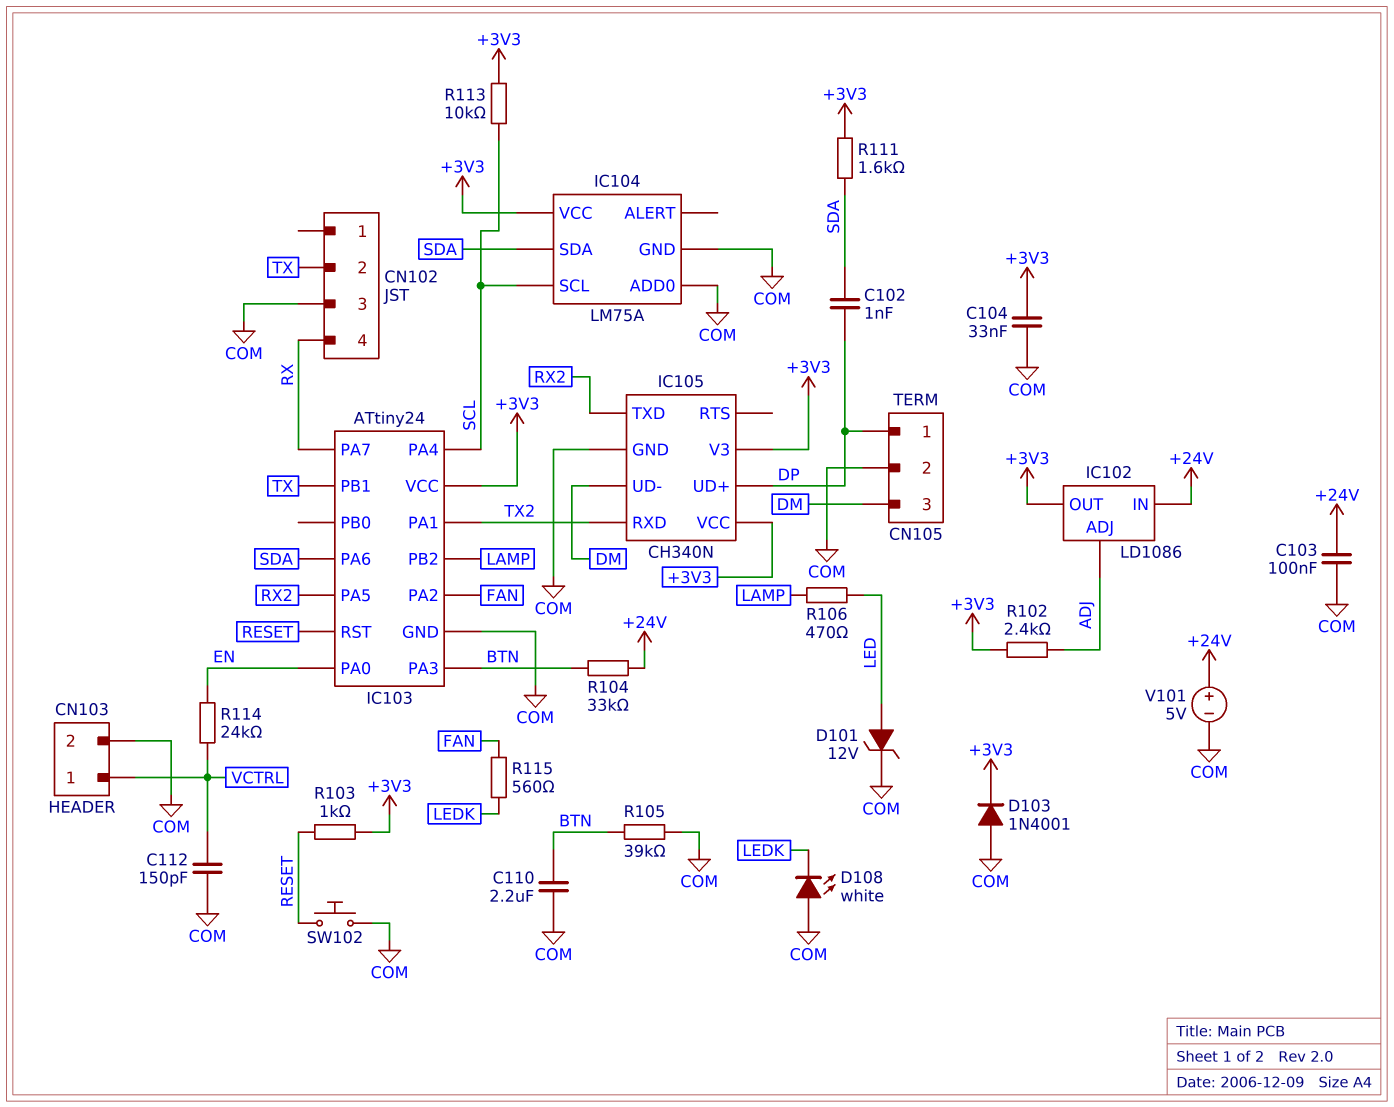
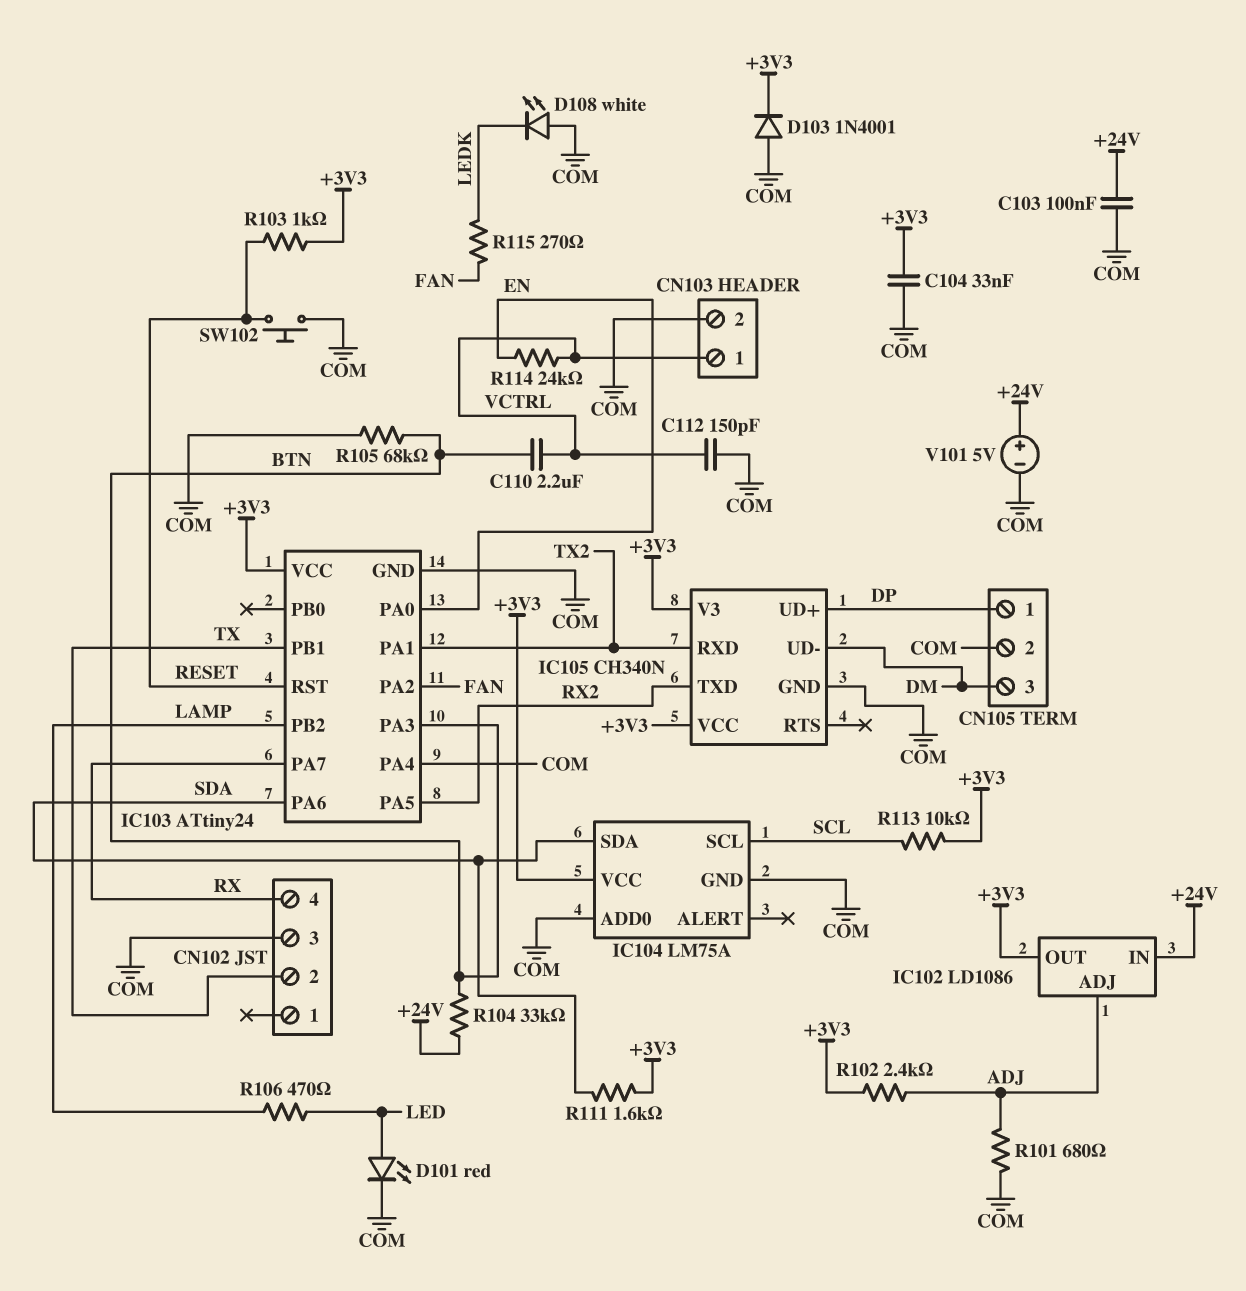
C102: 1nF (DP, SDA) -> none
C110: 2.2uF (BTN, COM) -> 2.2uF (BTN, VCTRL)
D101: zener 12V (A LED, K COM) -> LED red (A LED, K COM)
IC103 pin PA4: SCL -> COM
R101: none -> 680 (ADJ, COM)
R105: 39k (BTN, COM) -> 68k (BTN, COM)
R115: 560 (FAN, LEDK) -> 270 (FAN, LEDK)

